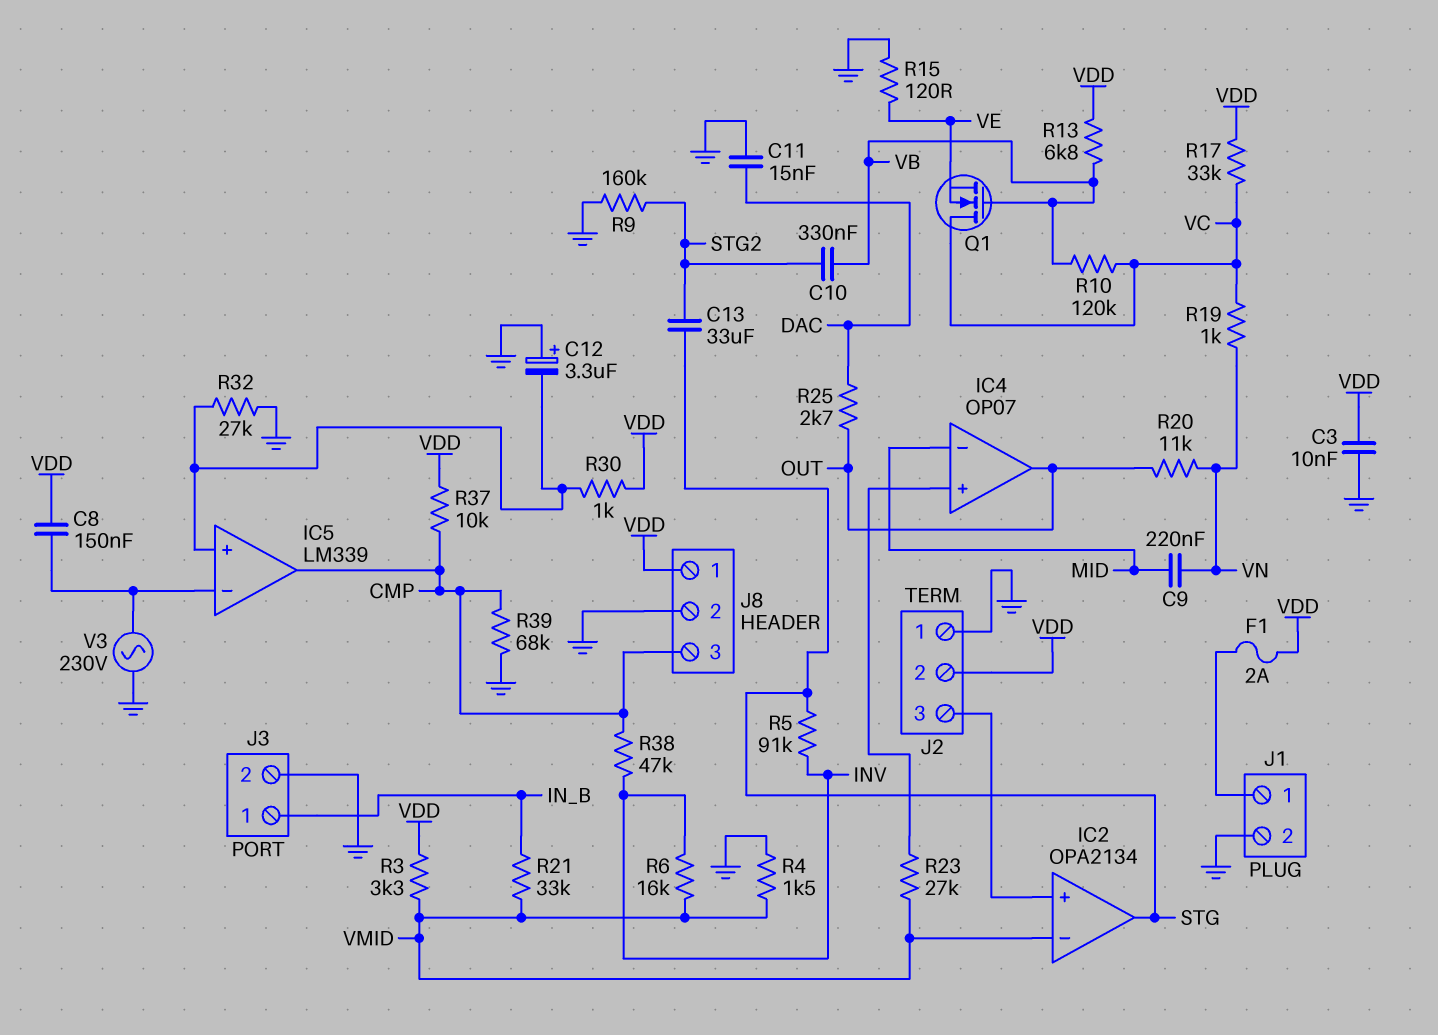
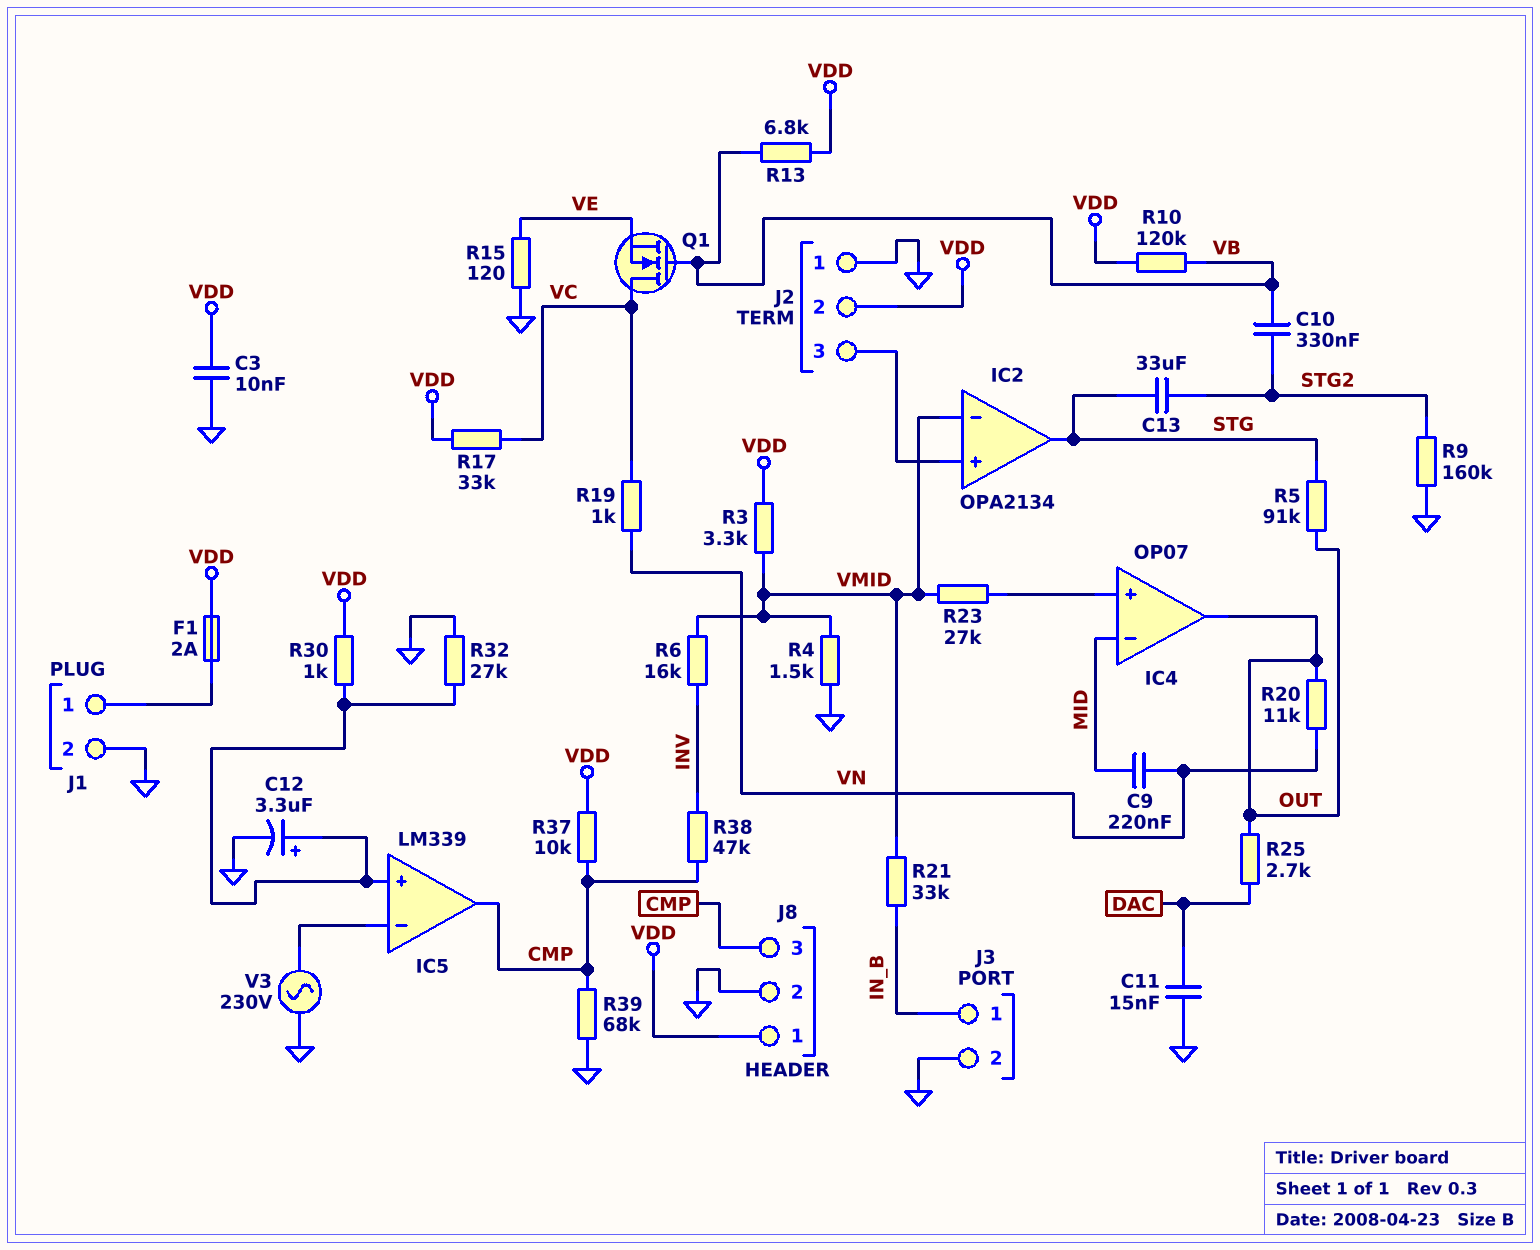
C8: 150nF (IC5/in-, VDD) -> none
C12: 3.3uF (plus GND, minus IC5/in+) -> 3.3uF (plus IC5/in+, minus GND)
R5: 91k (INV, STG) -> 91k (OUT, STG)
R10: 120k (VB, VC) -> 120k (VB, VDD)

